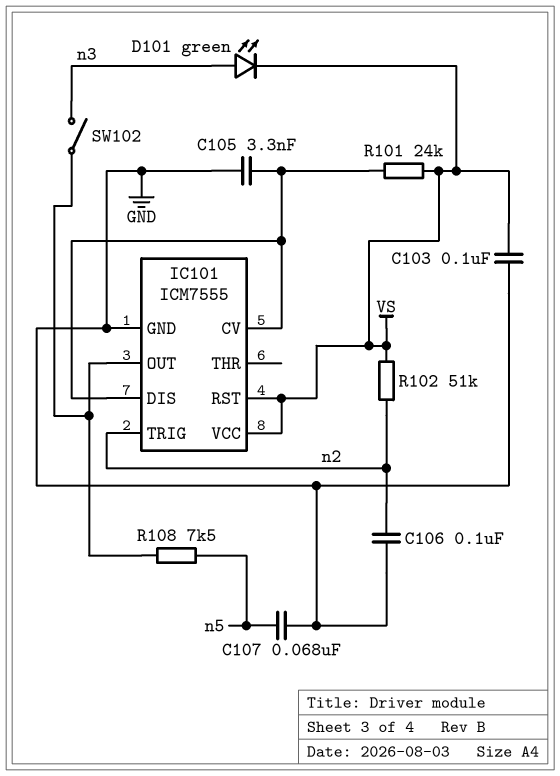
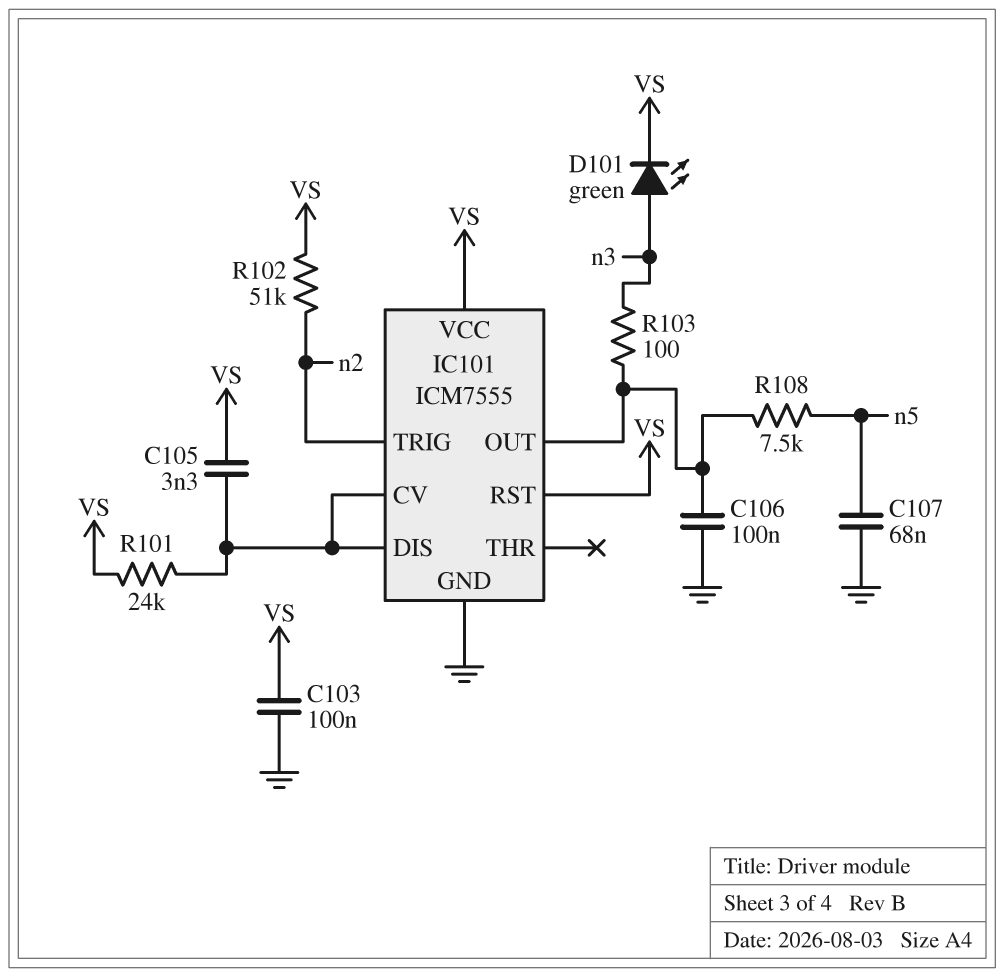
C105: 3.3nF (GND, IC101/CV) -> 3.3nF (IC101/CV, VS)
C106: 100nF (GND, n2) -> 100nF (GND, IC101/OUT)
R103: none -> 100 (IC101/OUT, n3)
SW102: switch (IC101/OUT, n3) -> none

